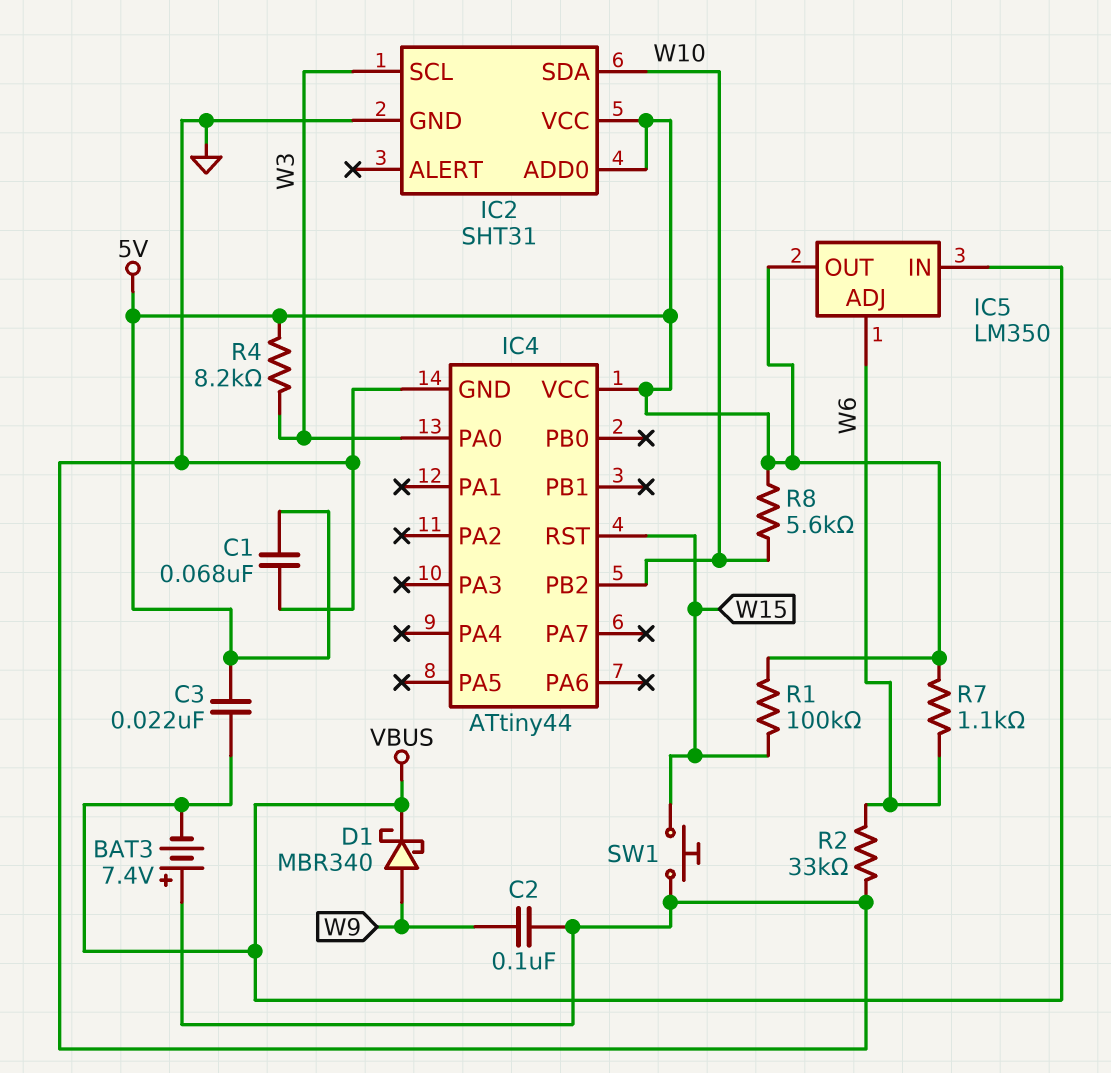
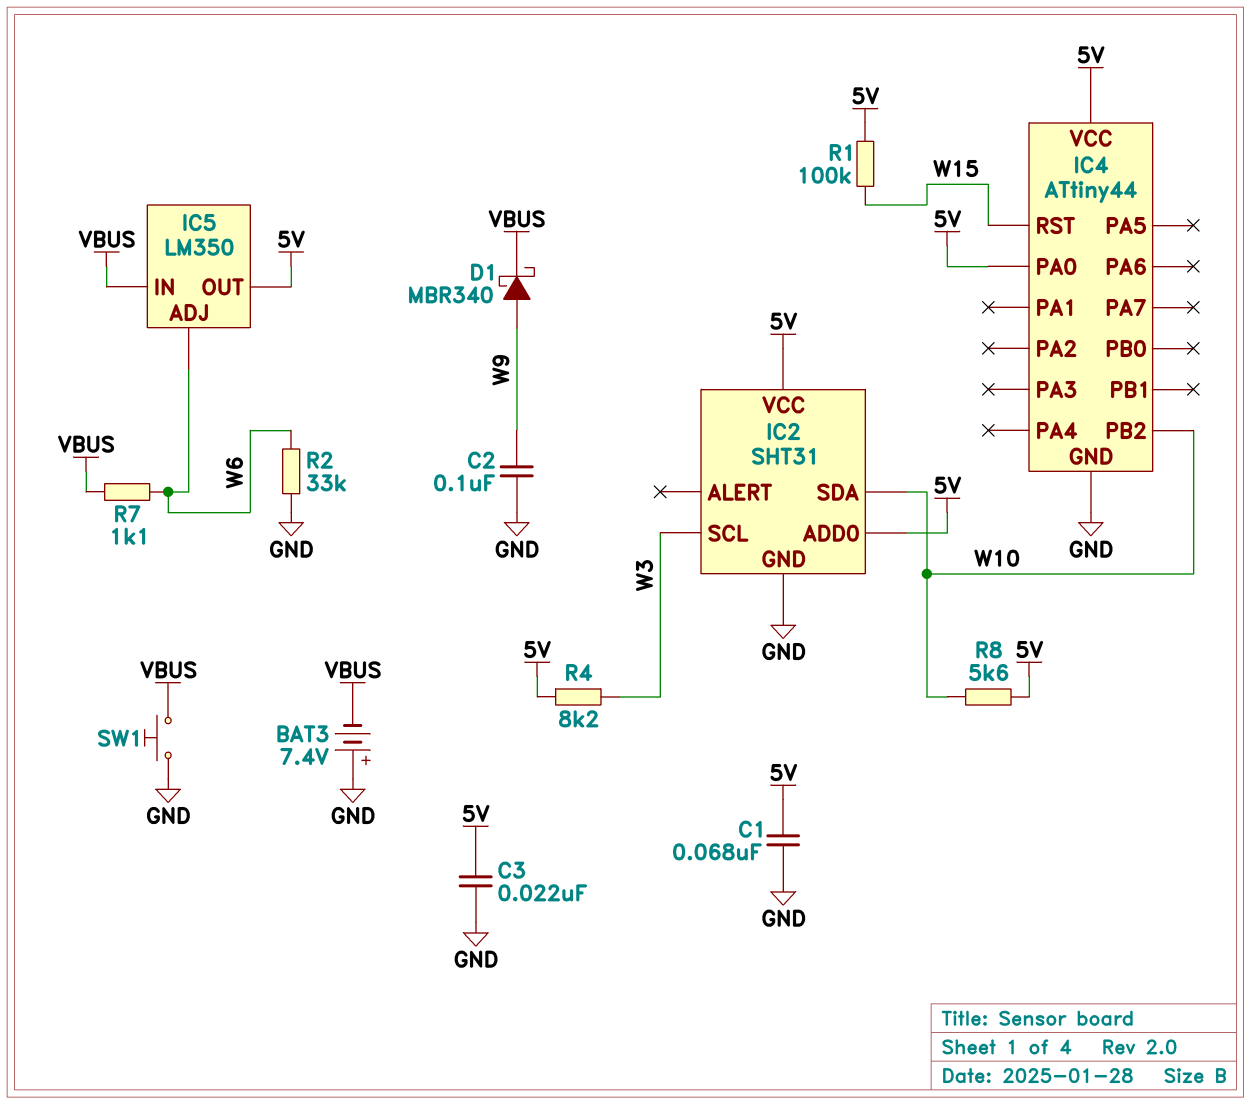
C3: 22nF (5V, VBUS) -> 22nF (5V, GND)
IC4 pin PA0: W3 -> 5V
R7: 1.1k (5V, W6) -> 1.1k (VBUS, W6)
SW1: button (GND, W15) -> button (GND, VBUS)

